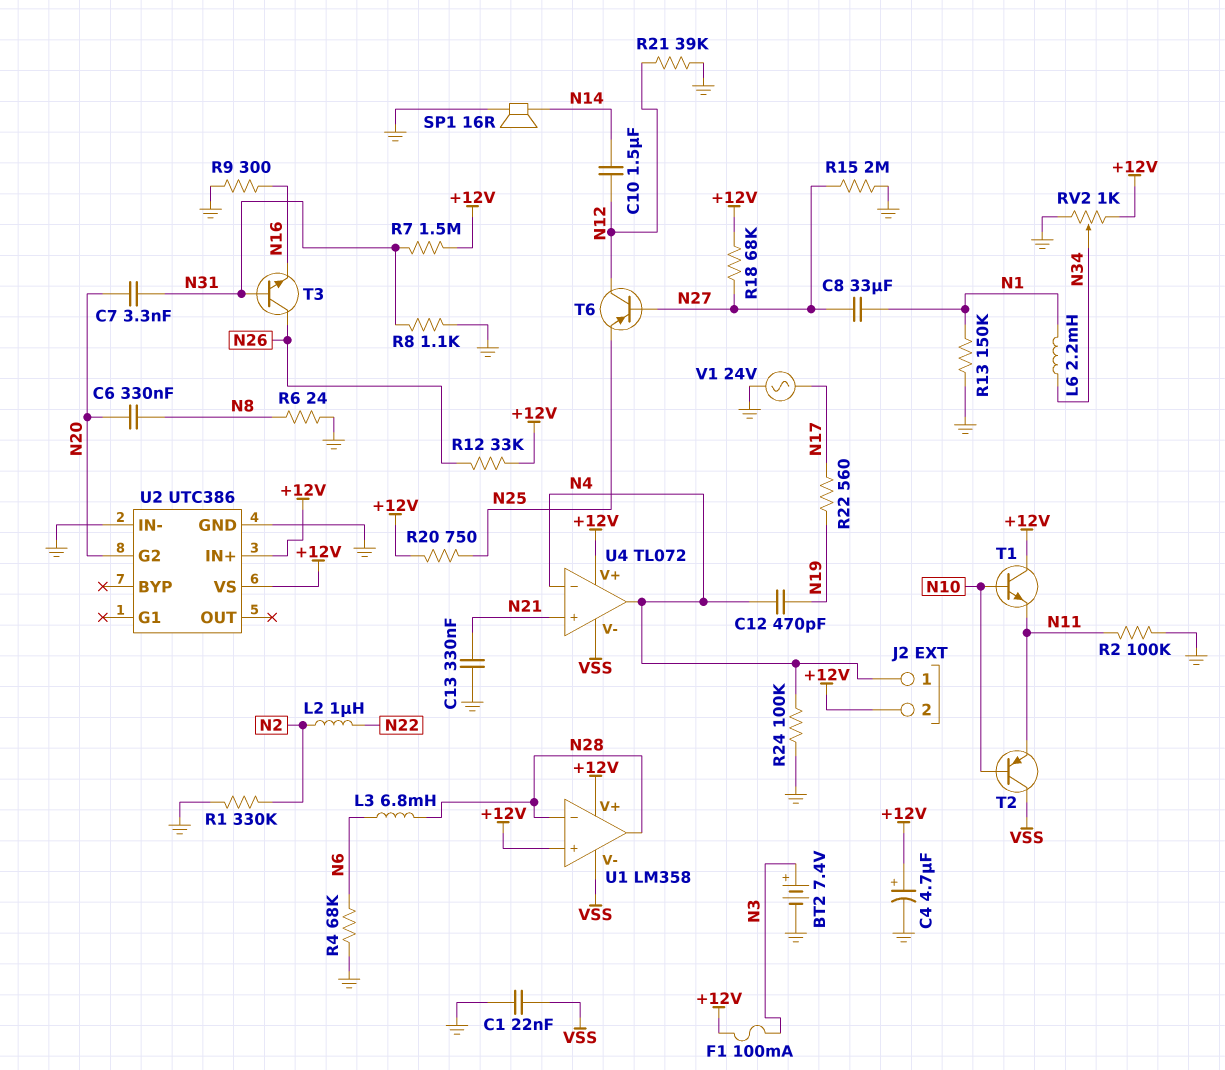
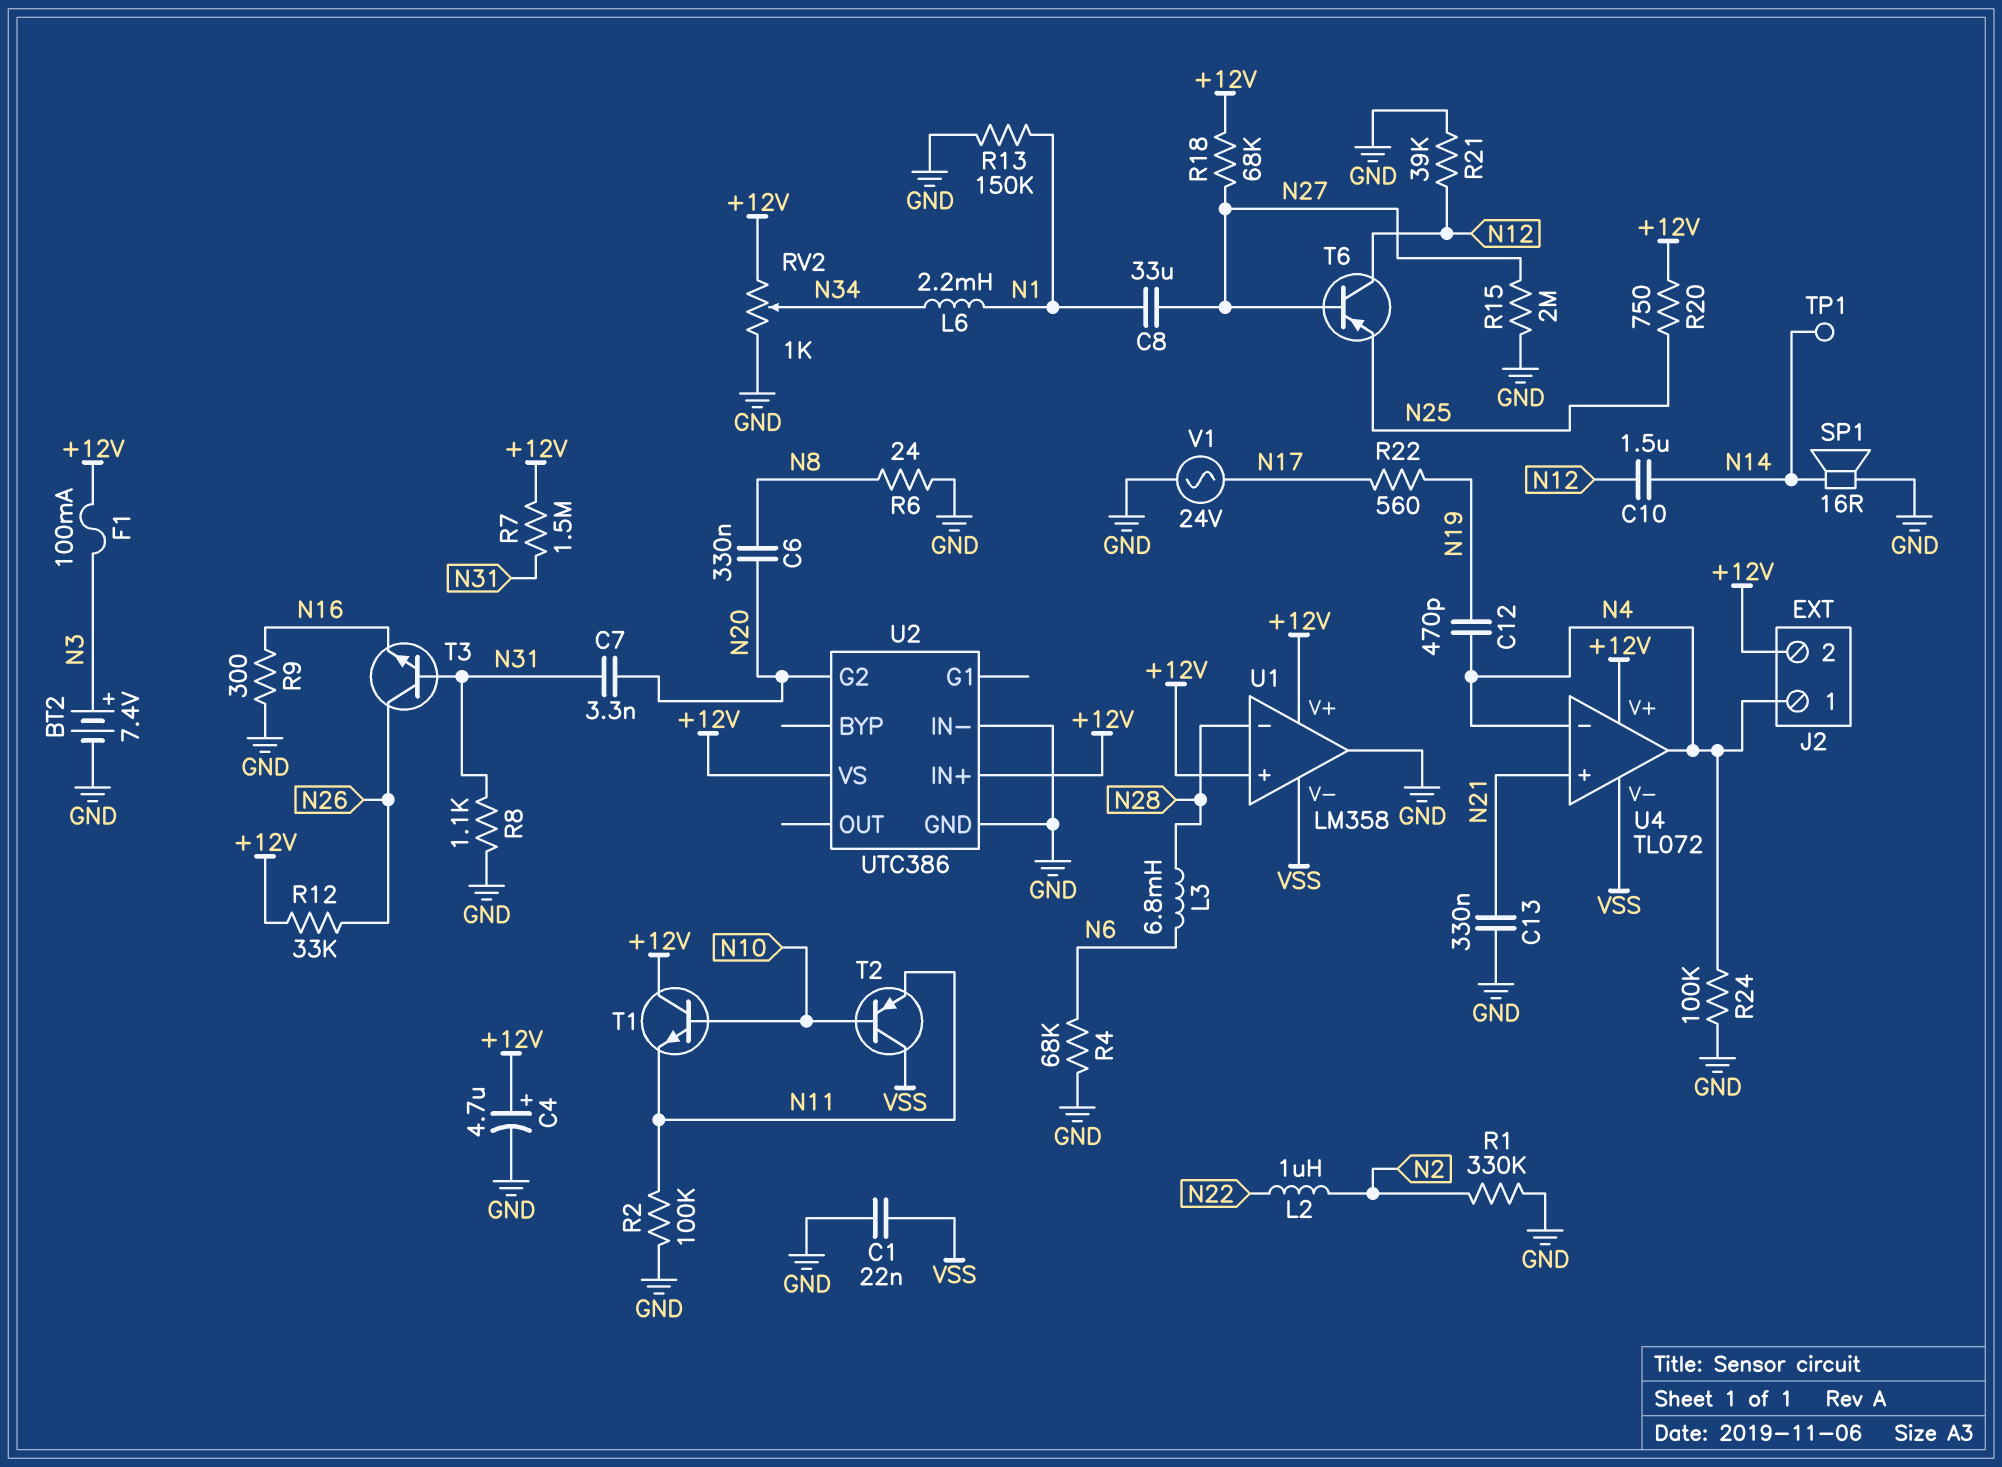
TP1: none -> test point (N14)
U1 pin out: N28 -> GND

